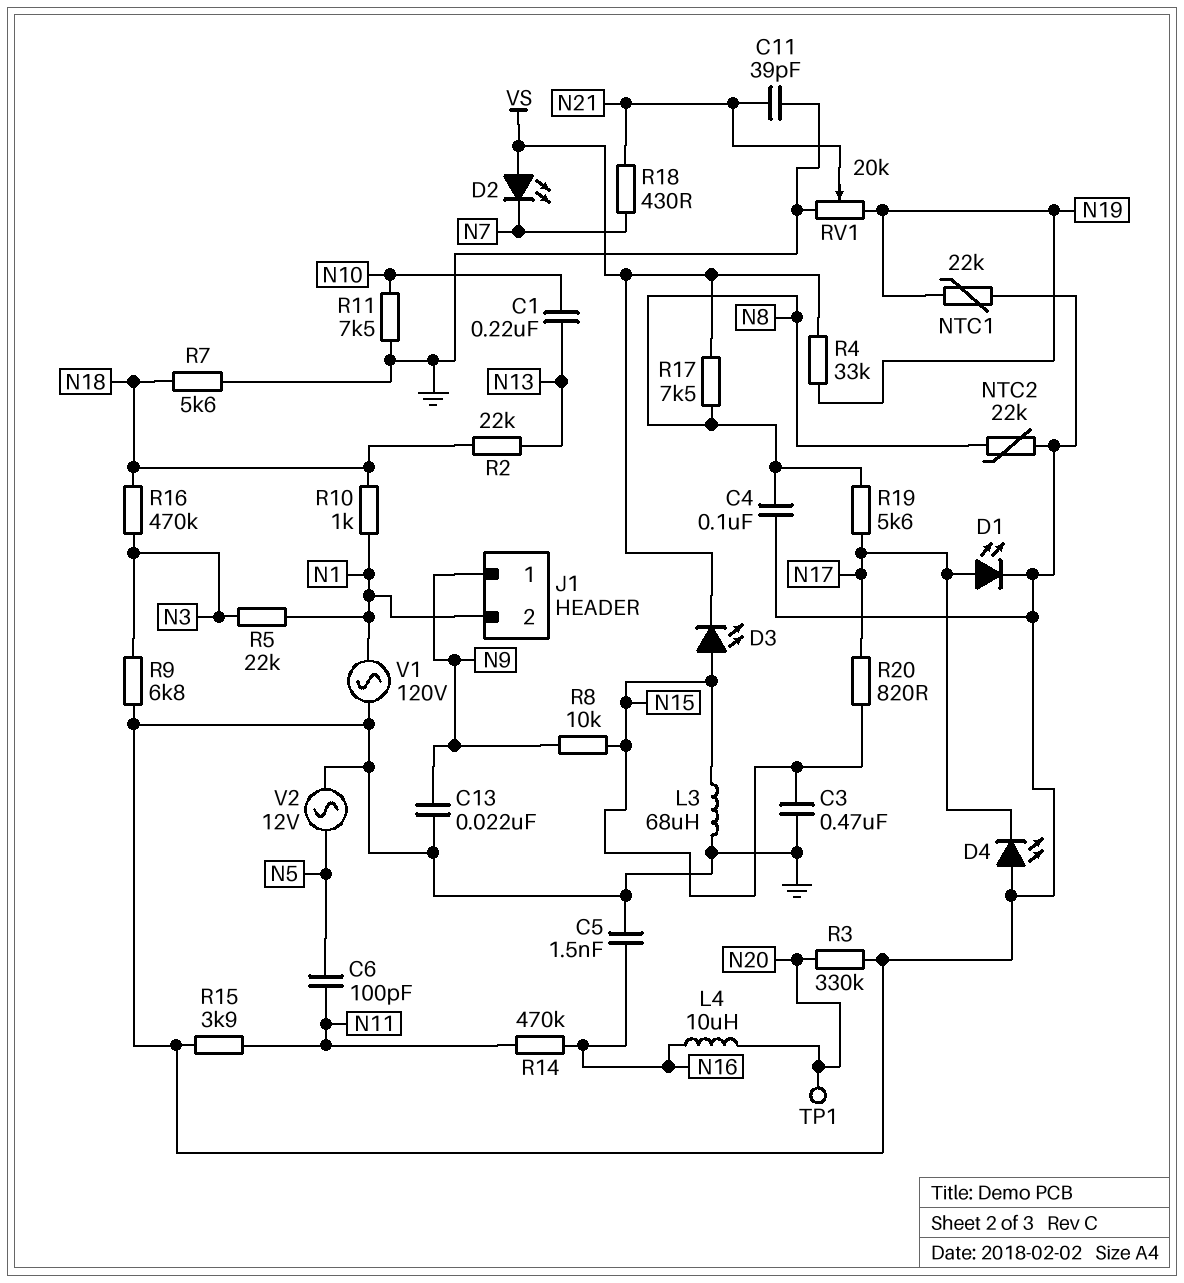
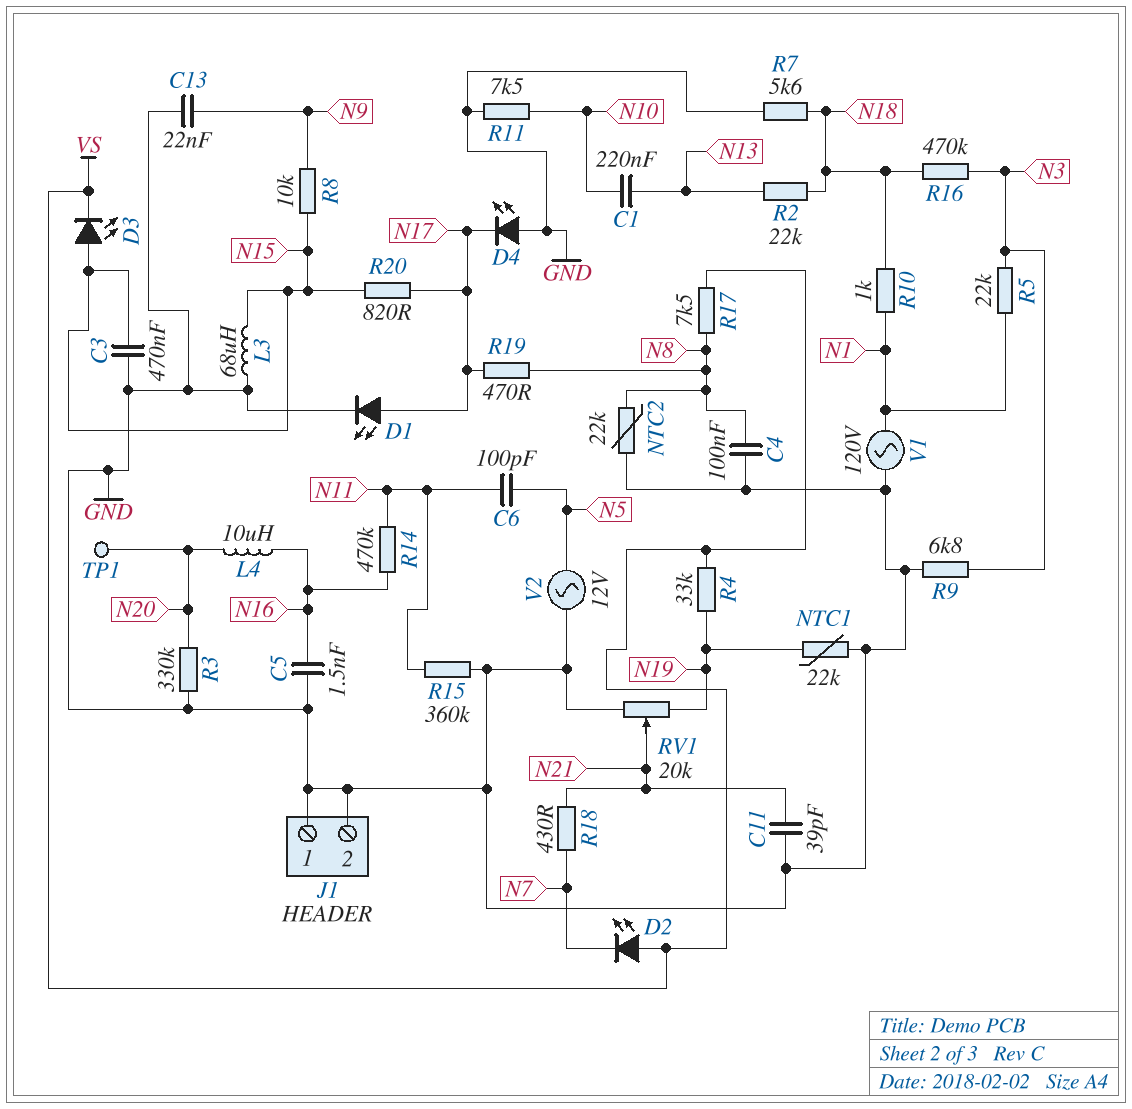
J1 pin 1: N9 -> GND
J1 pin 2: N1 -> GND
R15: 3.9k (GND, N11) -> 360k (GND, N11)
R19: 5.6k (N8, N17) -> 470 (N8, N17)

